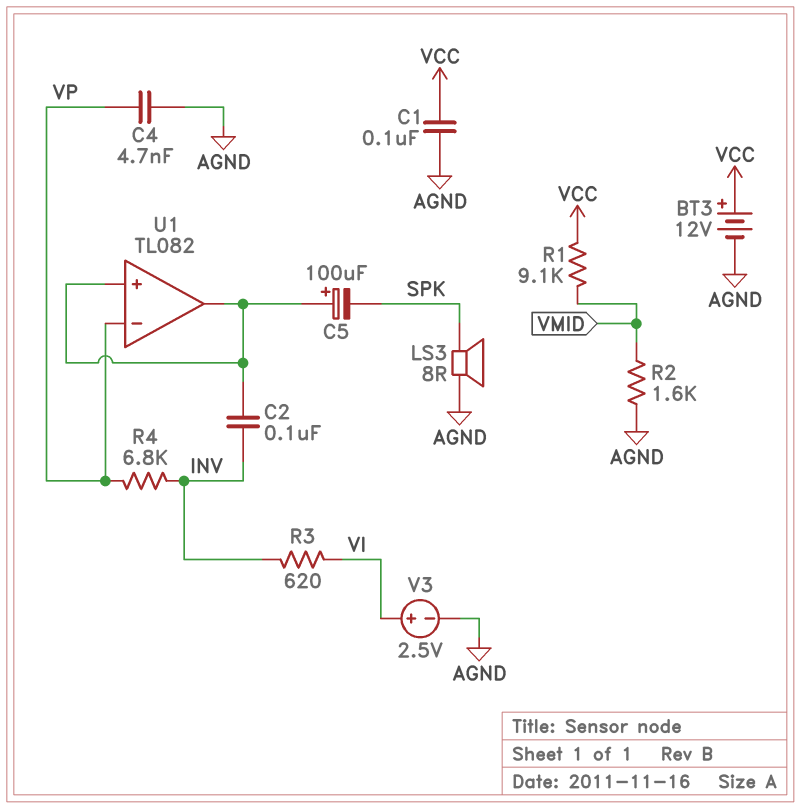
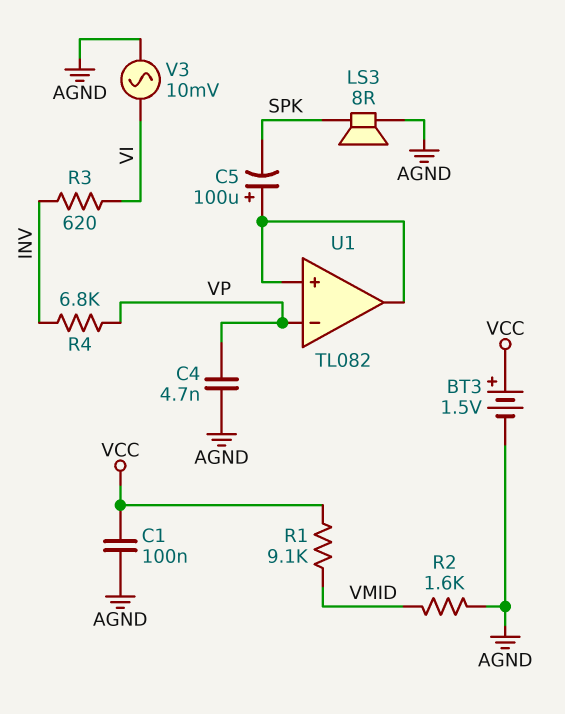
BT3: 12V (plus VCC, minus AGND) -> 1.5V (plus VCC, minus AGND)
C2: 100nF (INV, U1/in+) -> none
V3: 2.5V (plus VI, minus AGND) -> AC 10mV (AGND, VI)

